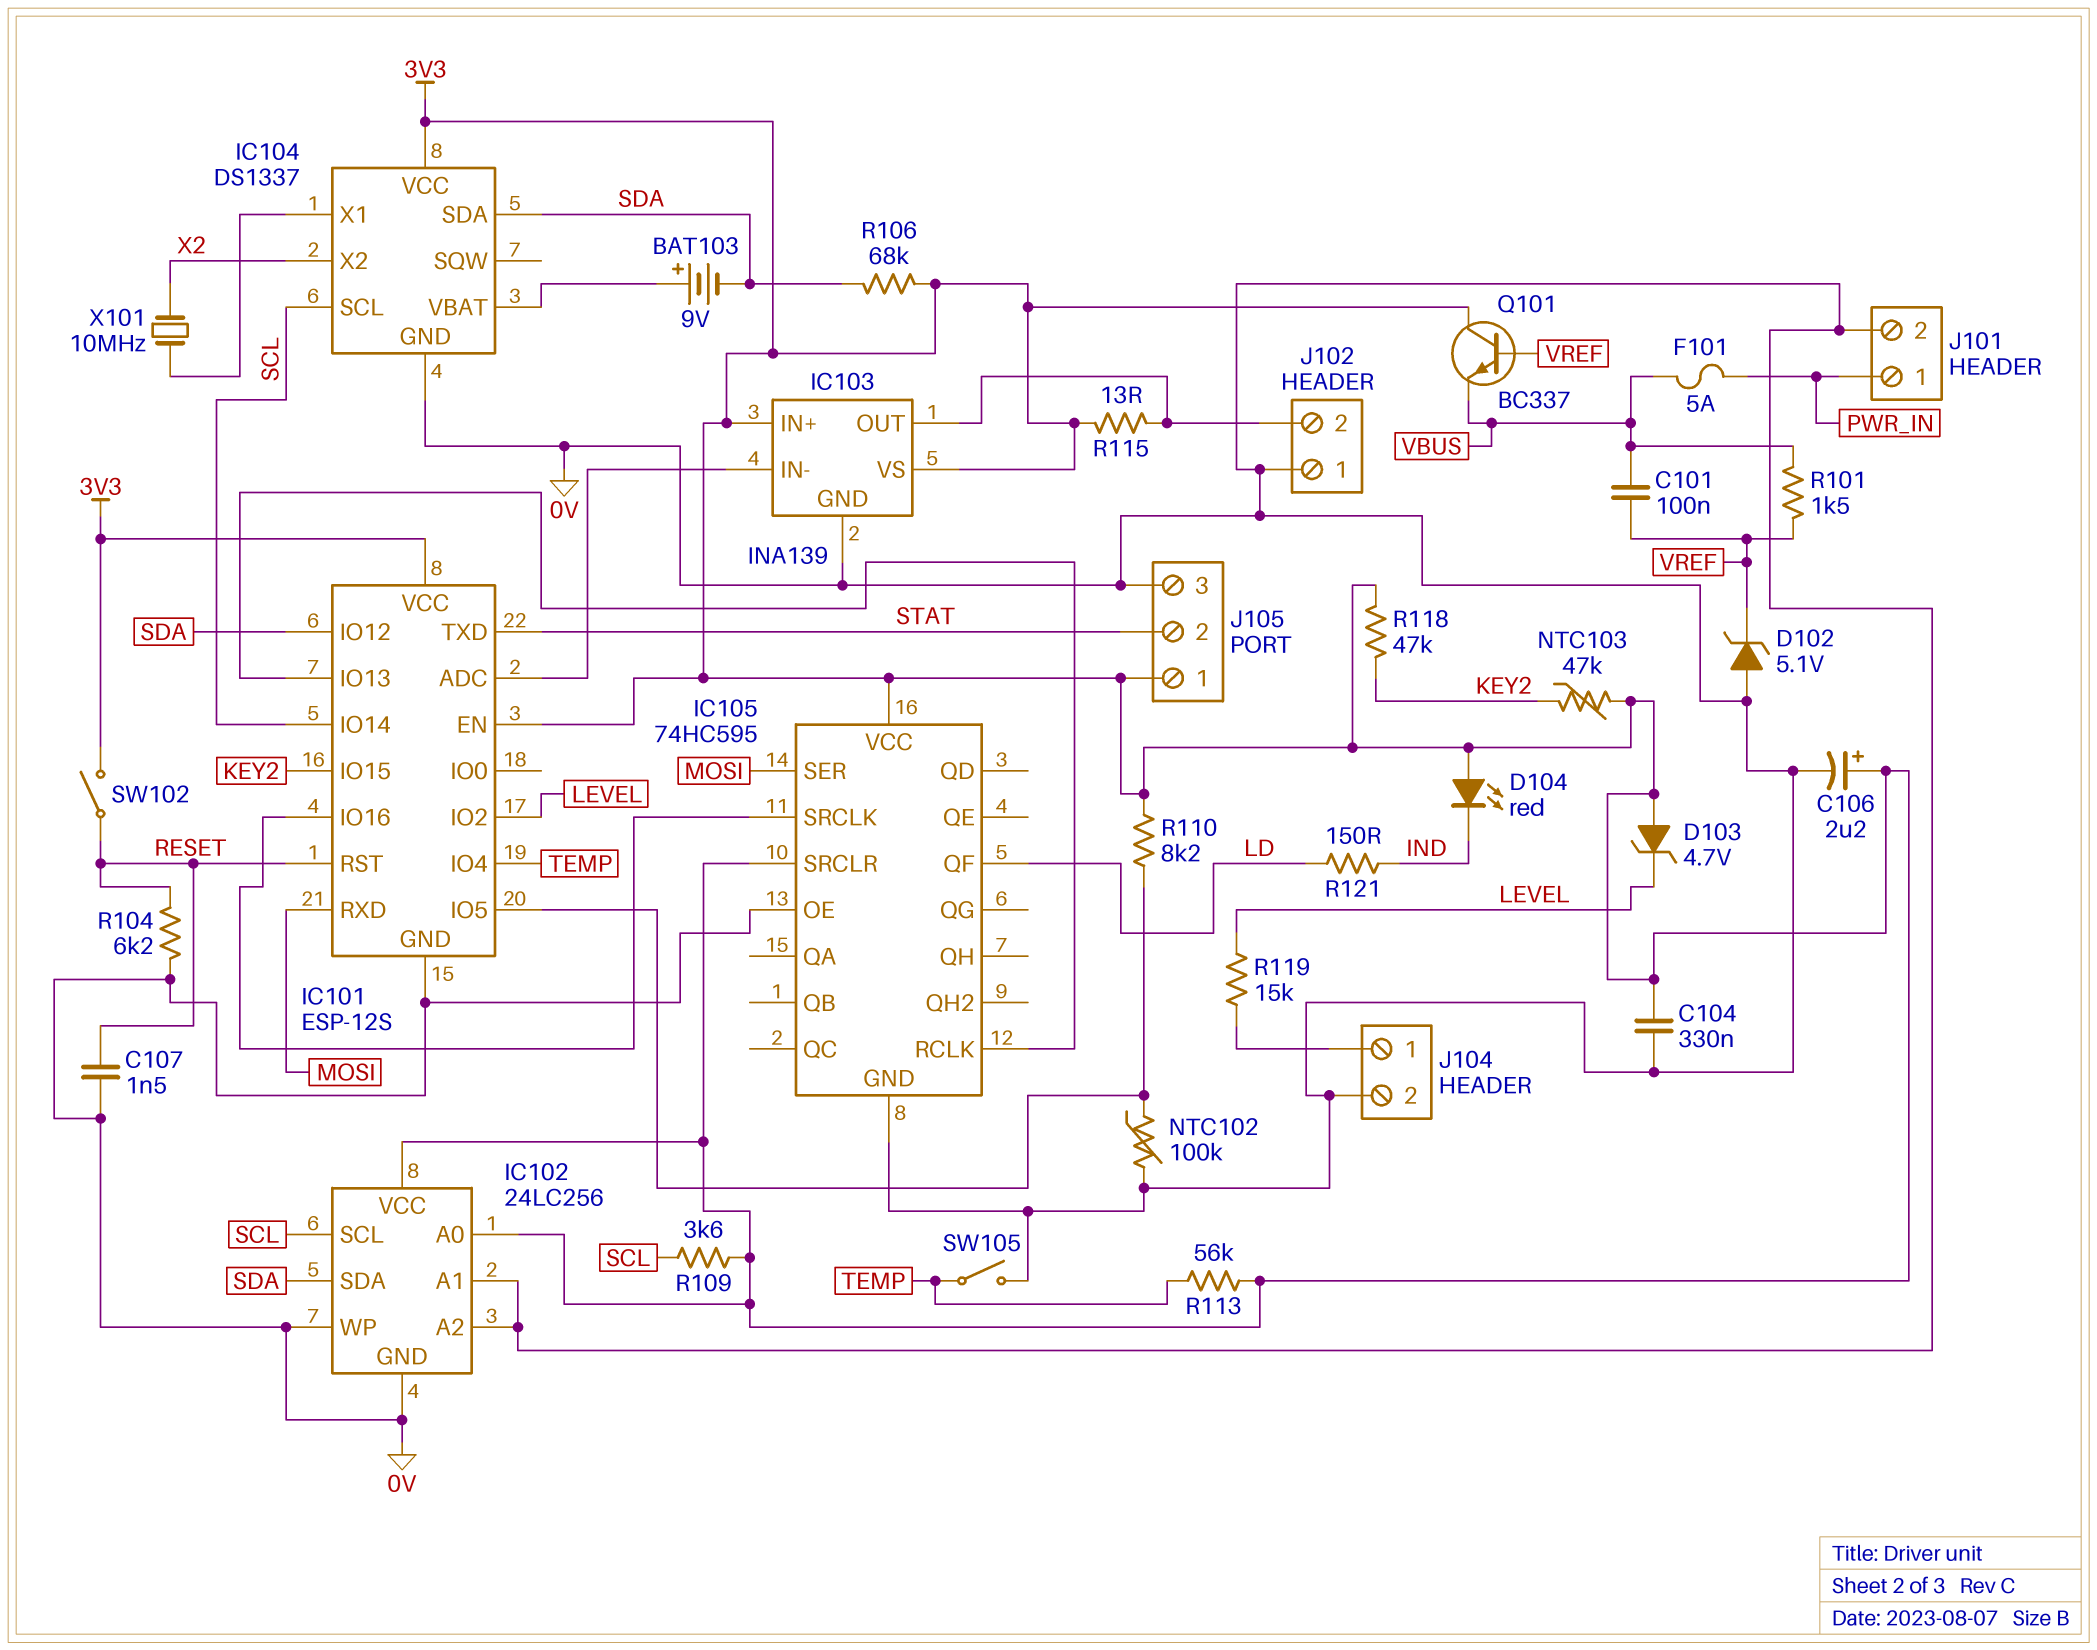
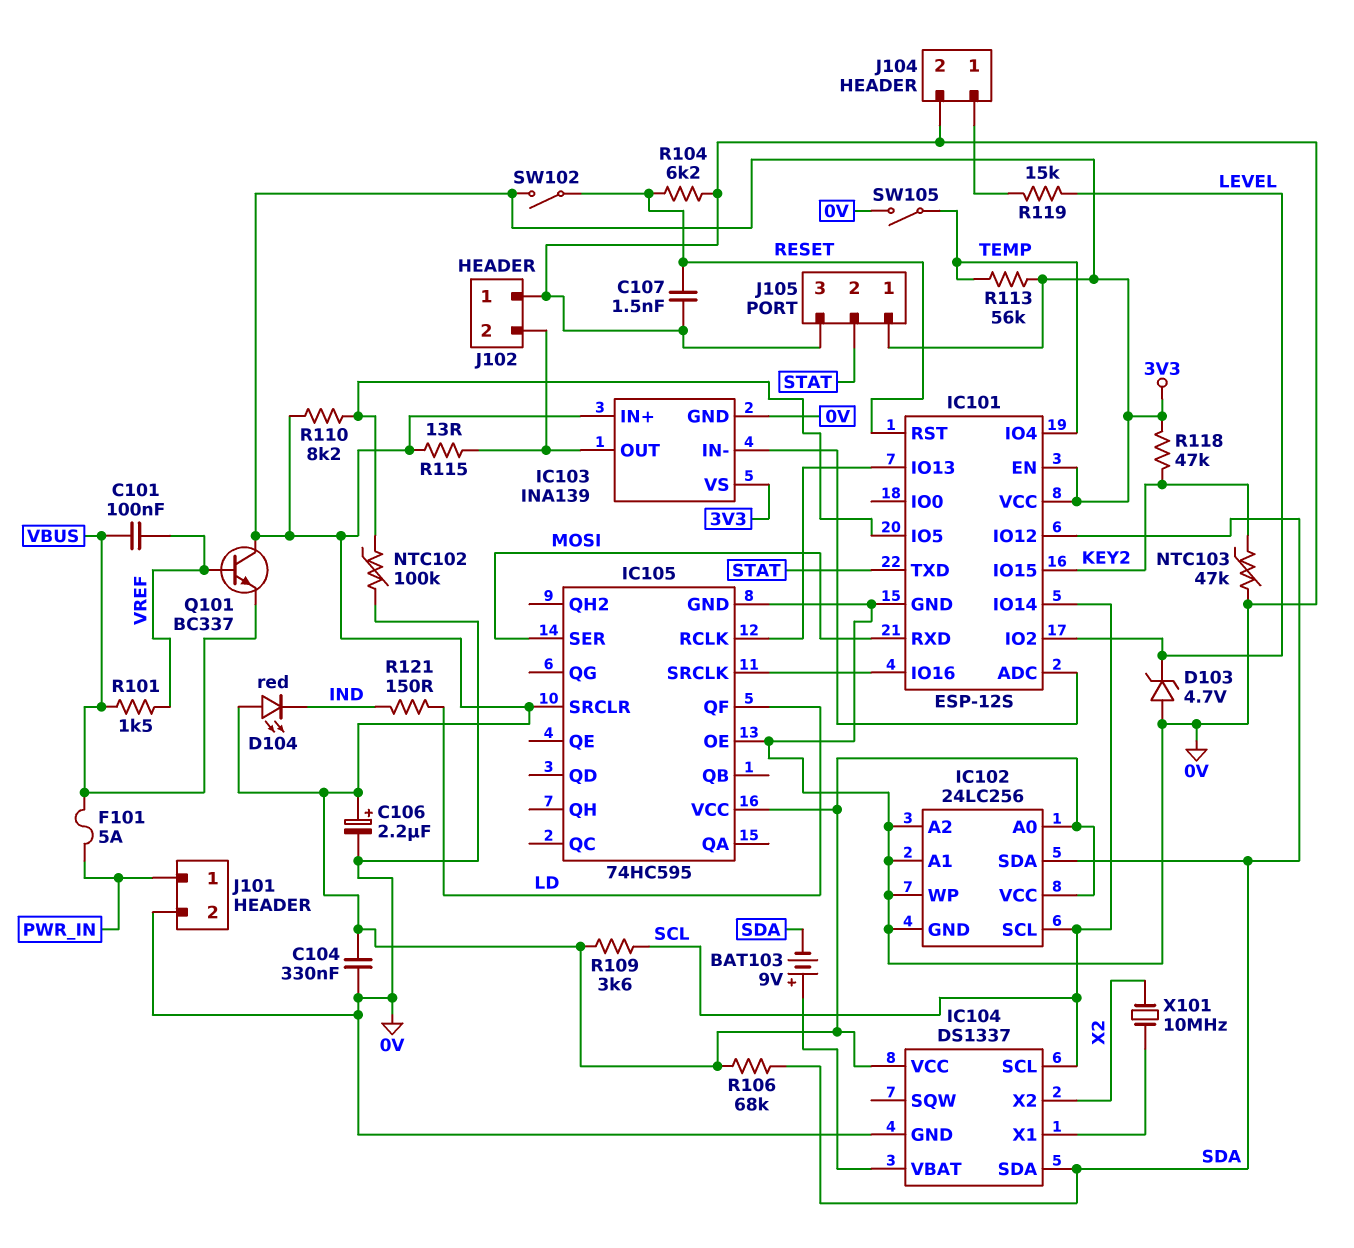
D102: zener 5.1V (A 0V, K VREF) -> none
D103: zener 4.7V (A 3V3, K LEVEL) -> zener 4.7V (A 0V, K LEVEL)
NTC103: 47k (3V3, KEY2) -> 47k (0V, KEY2)

